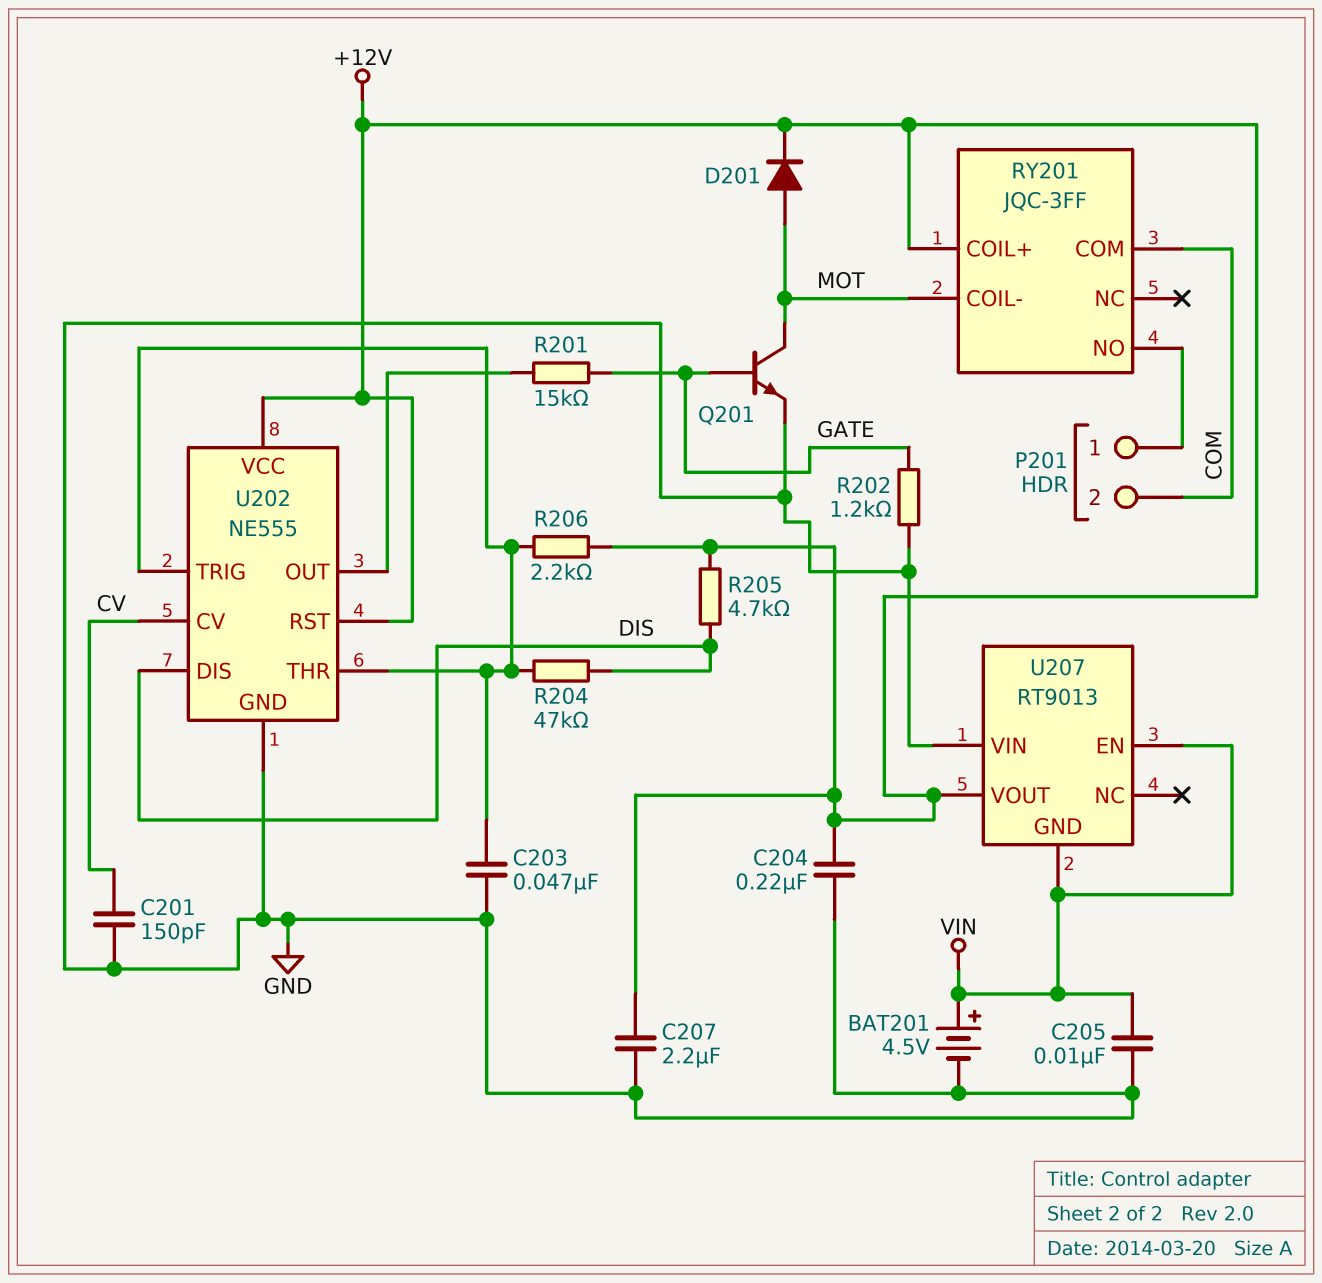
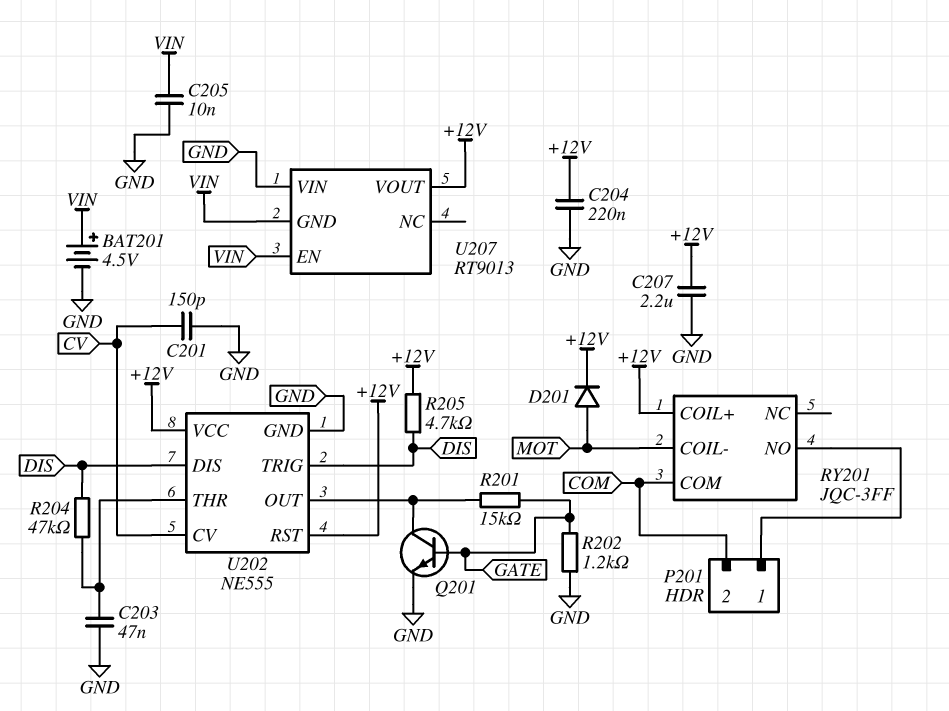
Q201: NPN (B GATE, C MOT, E GND) -> NPN (B GATE, C U202/OUT, E GND)
R206: 2.2k (+12V, U202/THR) -> none
U202 pin TRIG: U202/THR -> DIS

